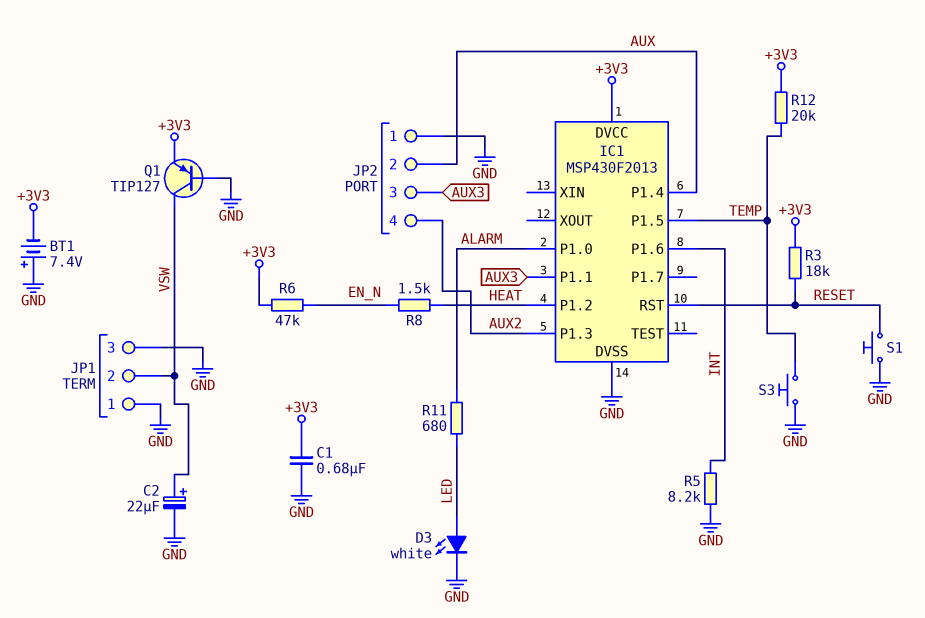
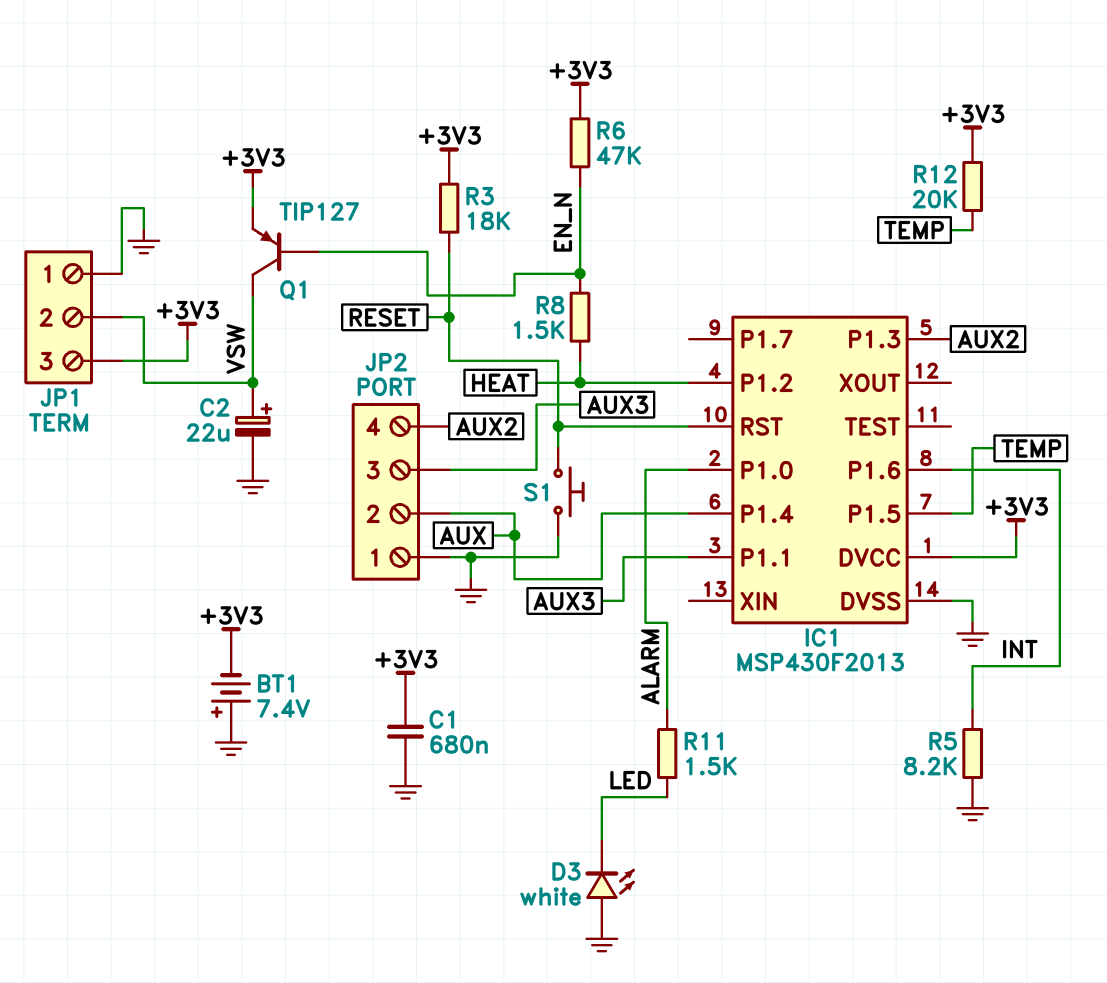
D3: LED white (A LED, K GND) -> LED white (A GND, K LED)
JP1 pin 3: GND -> +3V3
Q1: PNP TIP127 (B GND, C VSW, E +3V3) -> PNP TIP127 (B EN_N, C VSW, E +3V3)
R11: 680 (ALARM, LED) -> 1.5k (ALARM, LED)
S3: button (GND, TEMP) -> none

